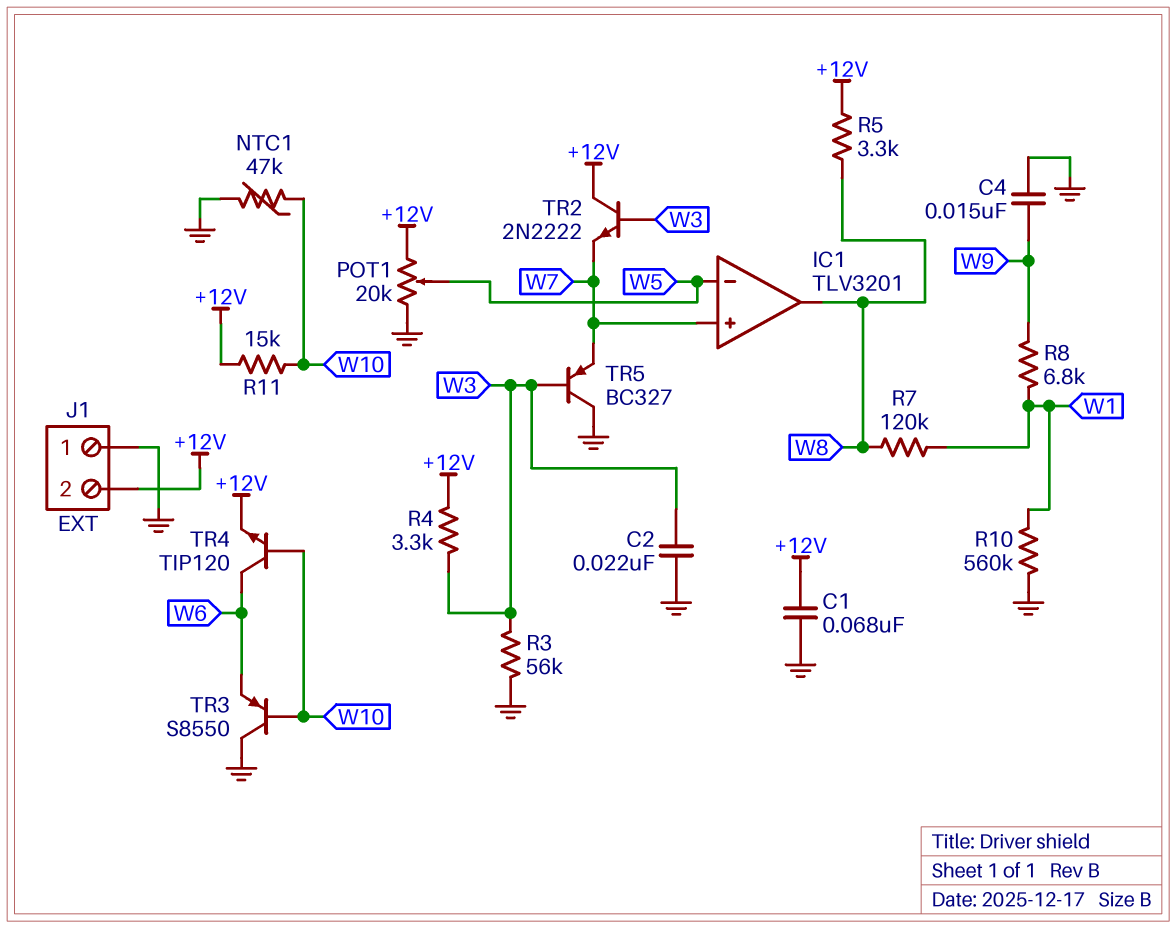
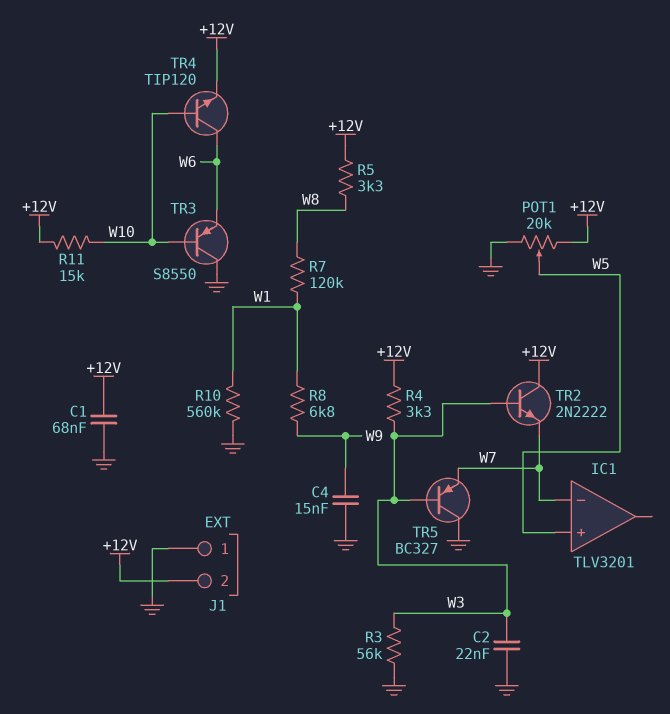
IC1 pin in+: W7 -> W5
IC1 pin in-: W5 -> W7
IC1 pin out: W8 -> none
NTC1: 47k (GND, W10) -> none

